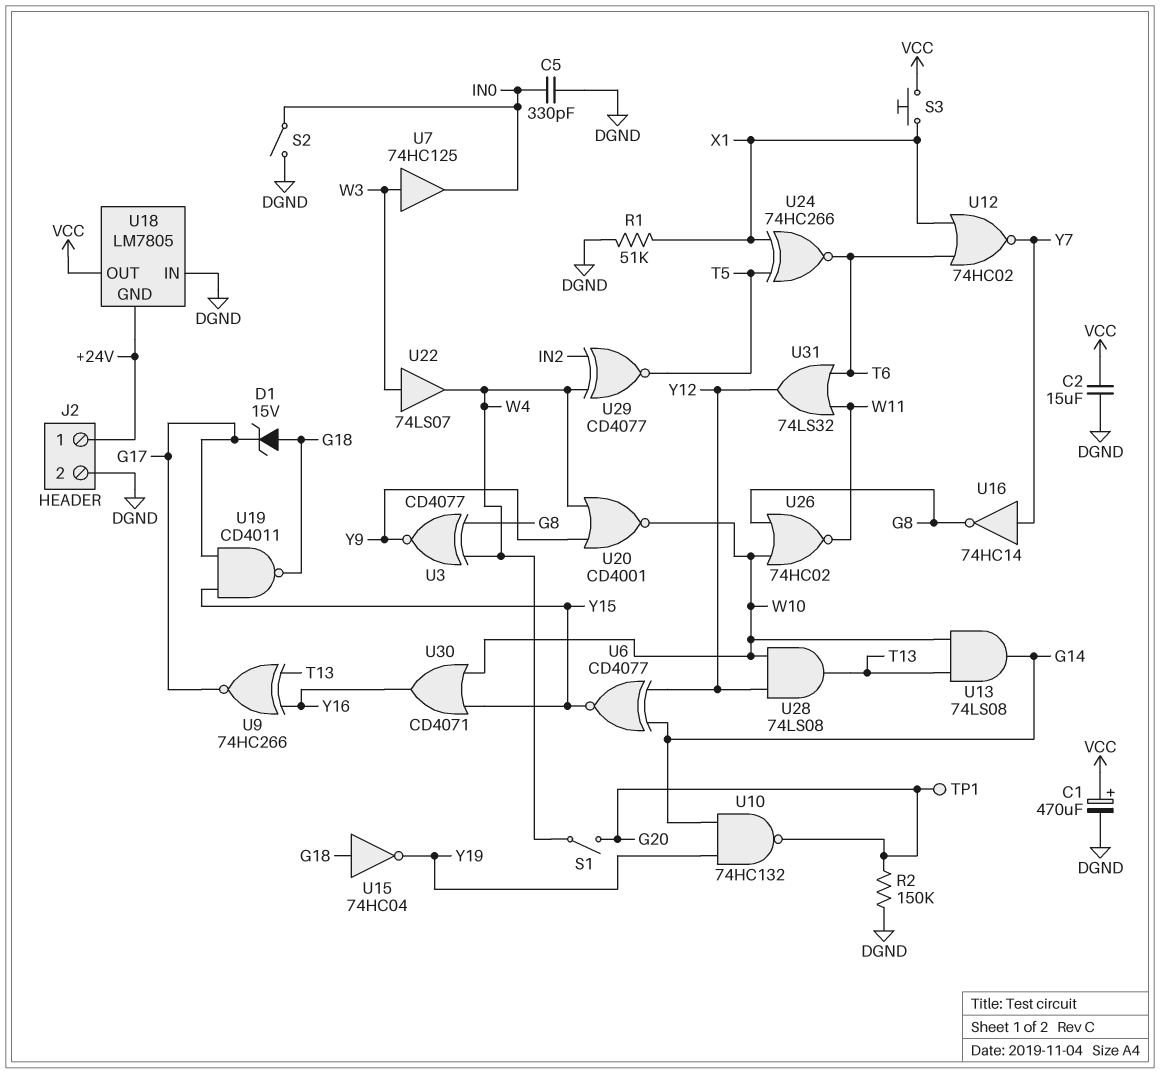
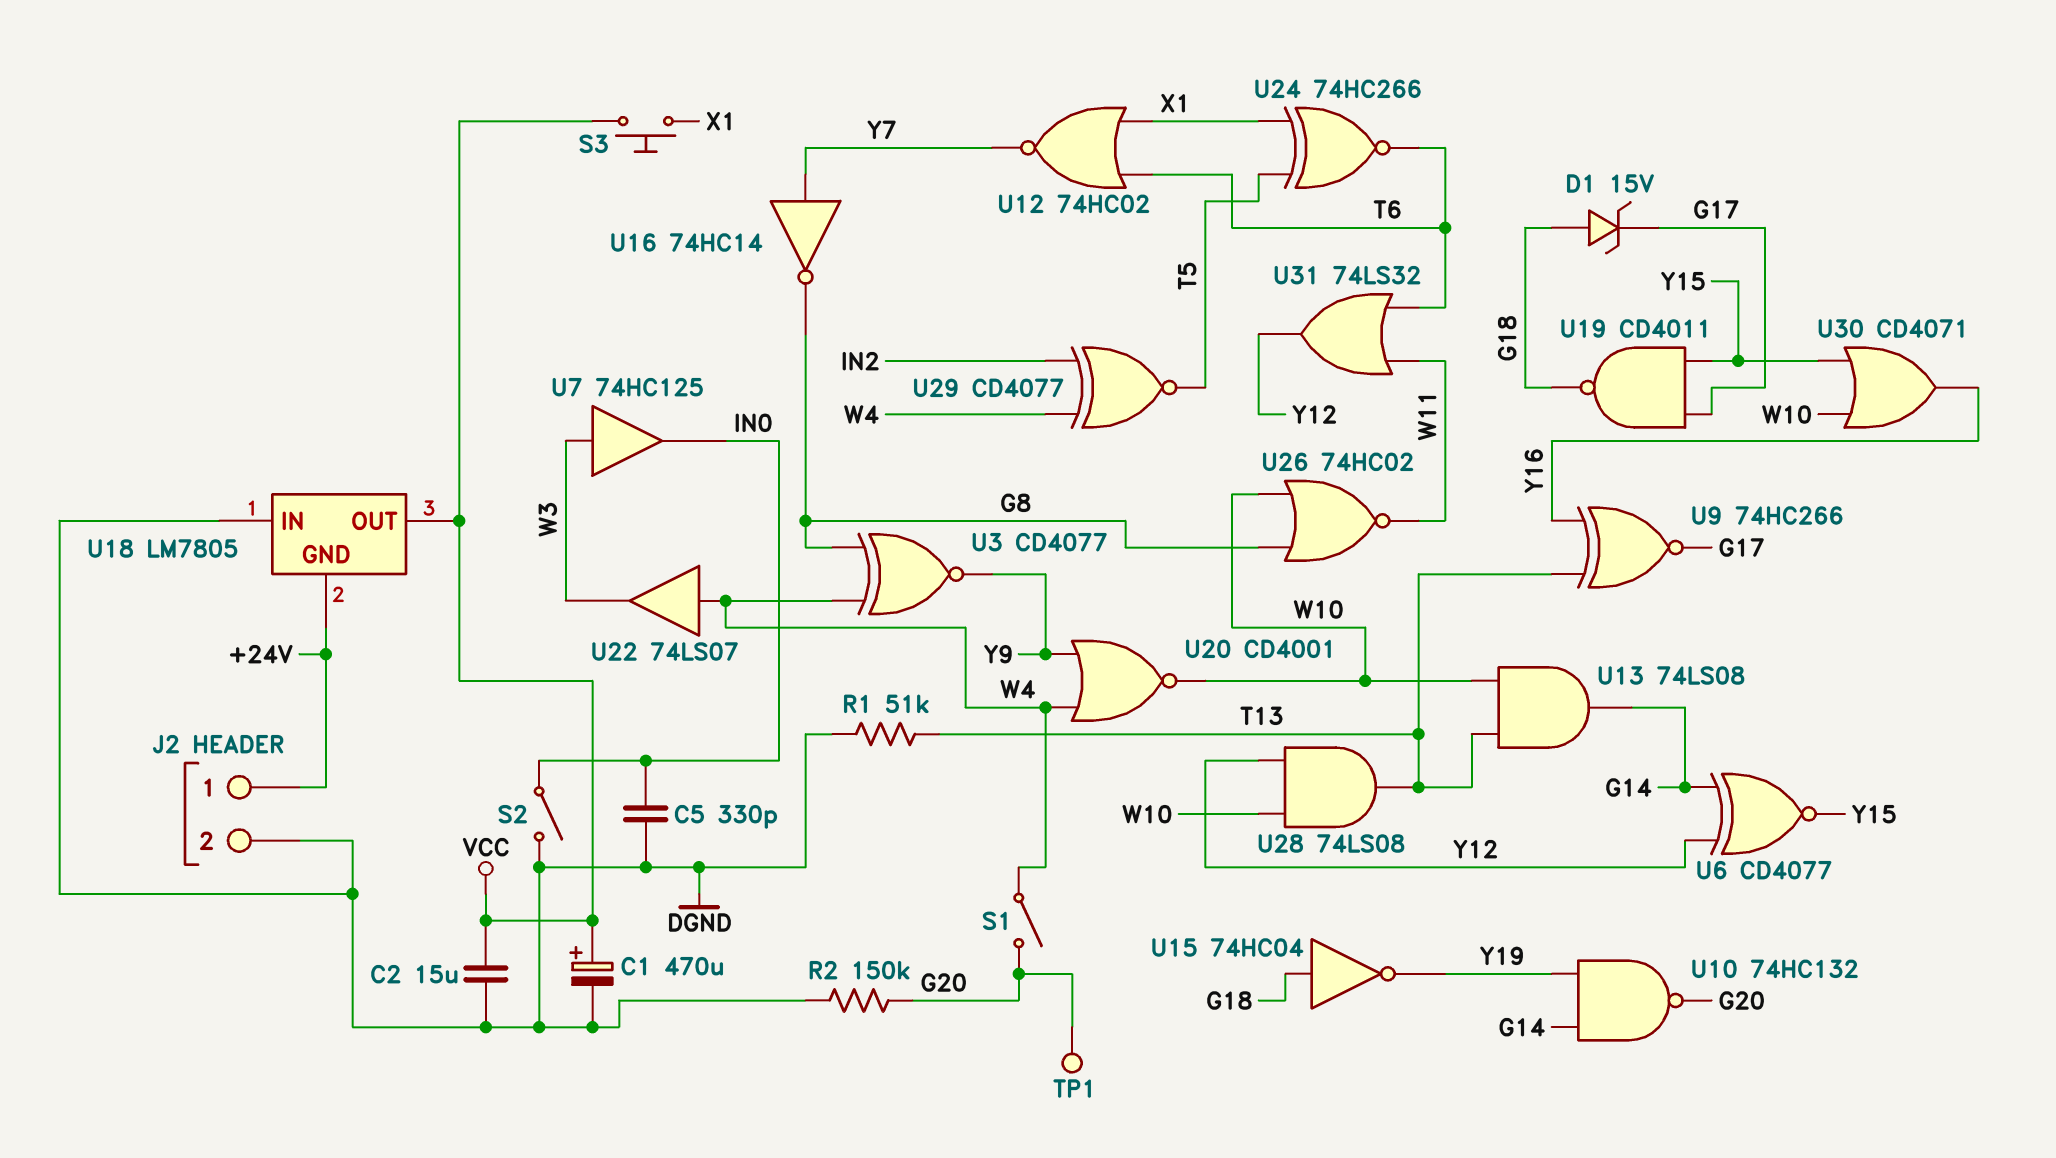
R1: 51k (DGND, X1) -> 51k (DGND, T13)
U22: buffer 74LS07 (in W3, out W4) -> buffer 74LS07 (in W4, out W3)

